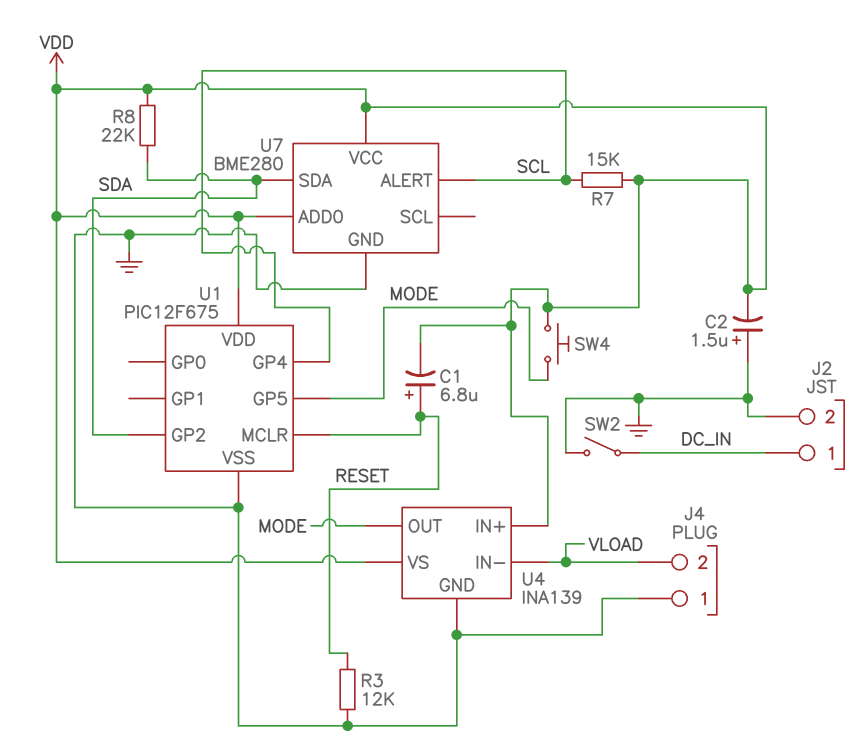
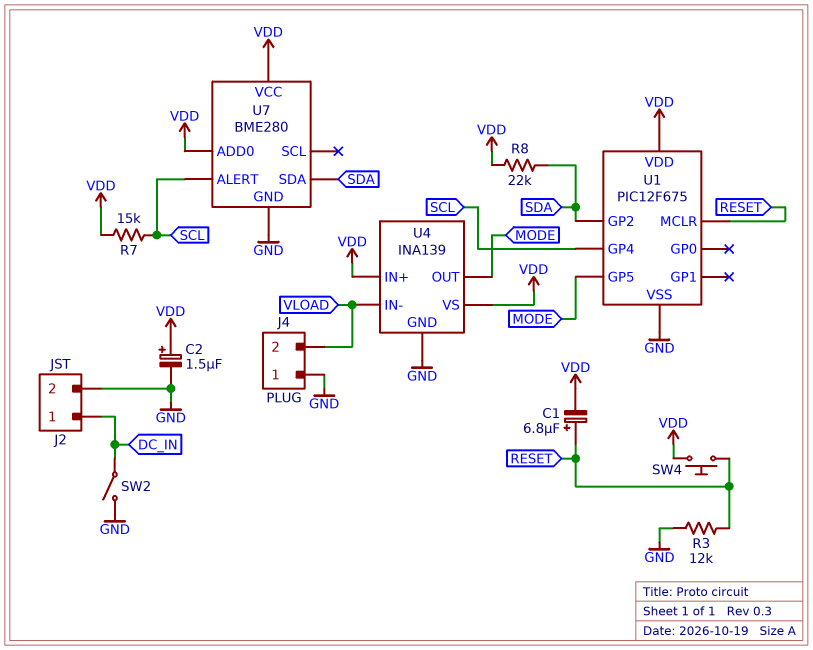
C2: 1.5uF (plus GND, minus VDD) -> 1.5uF (plus VDD, minus GND)
SW4: button (MODE, VDD) -> button (RESET, VDD)

